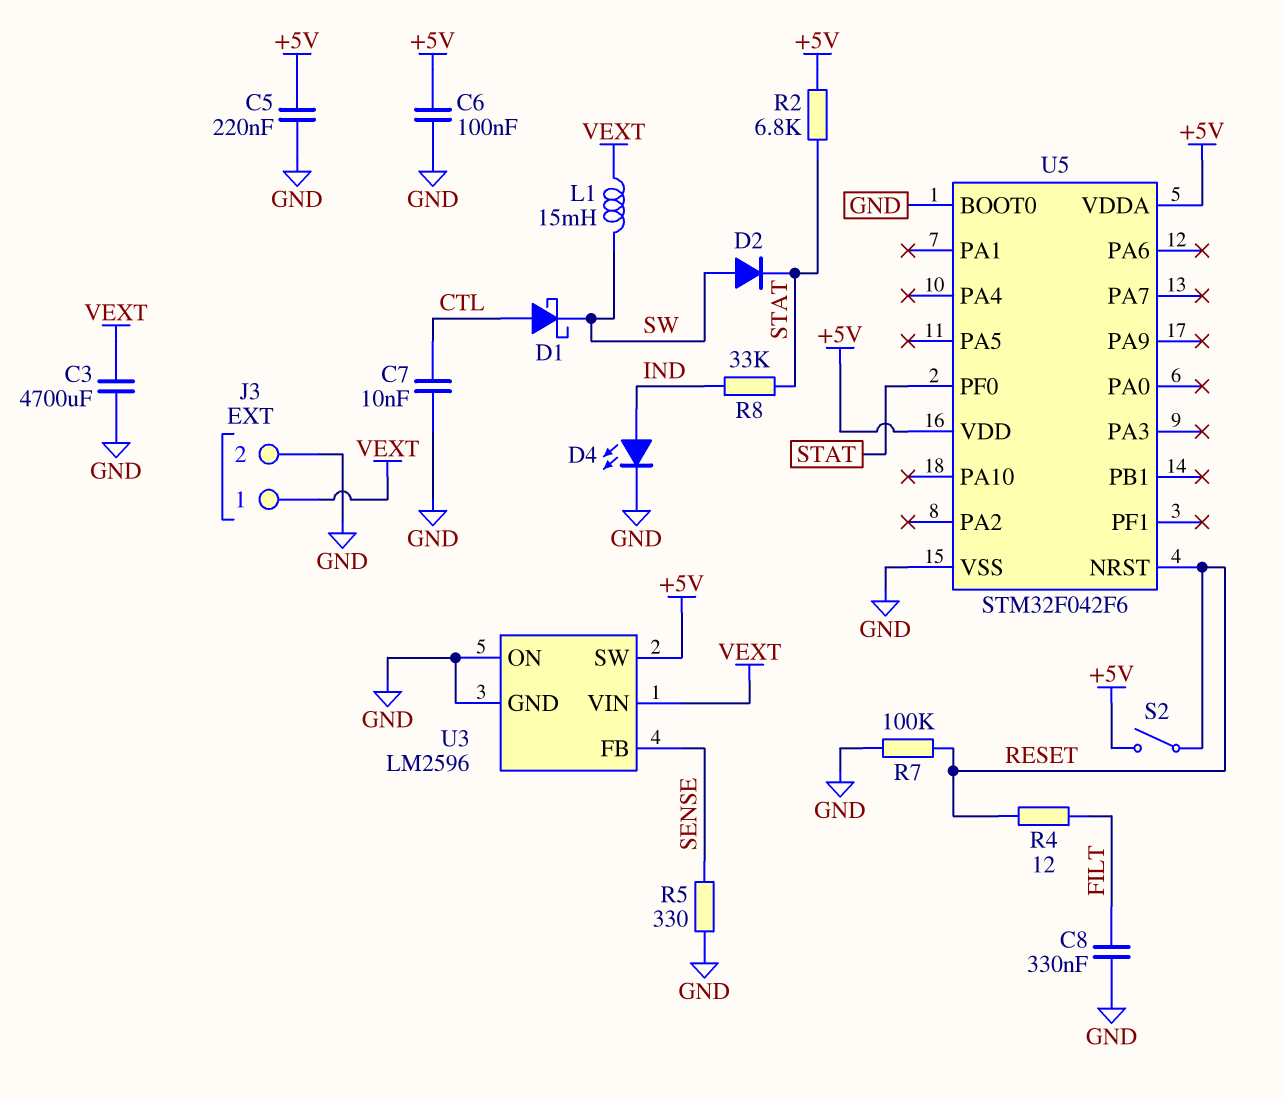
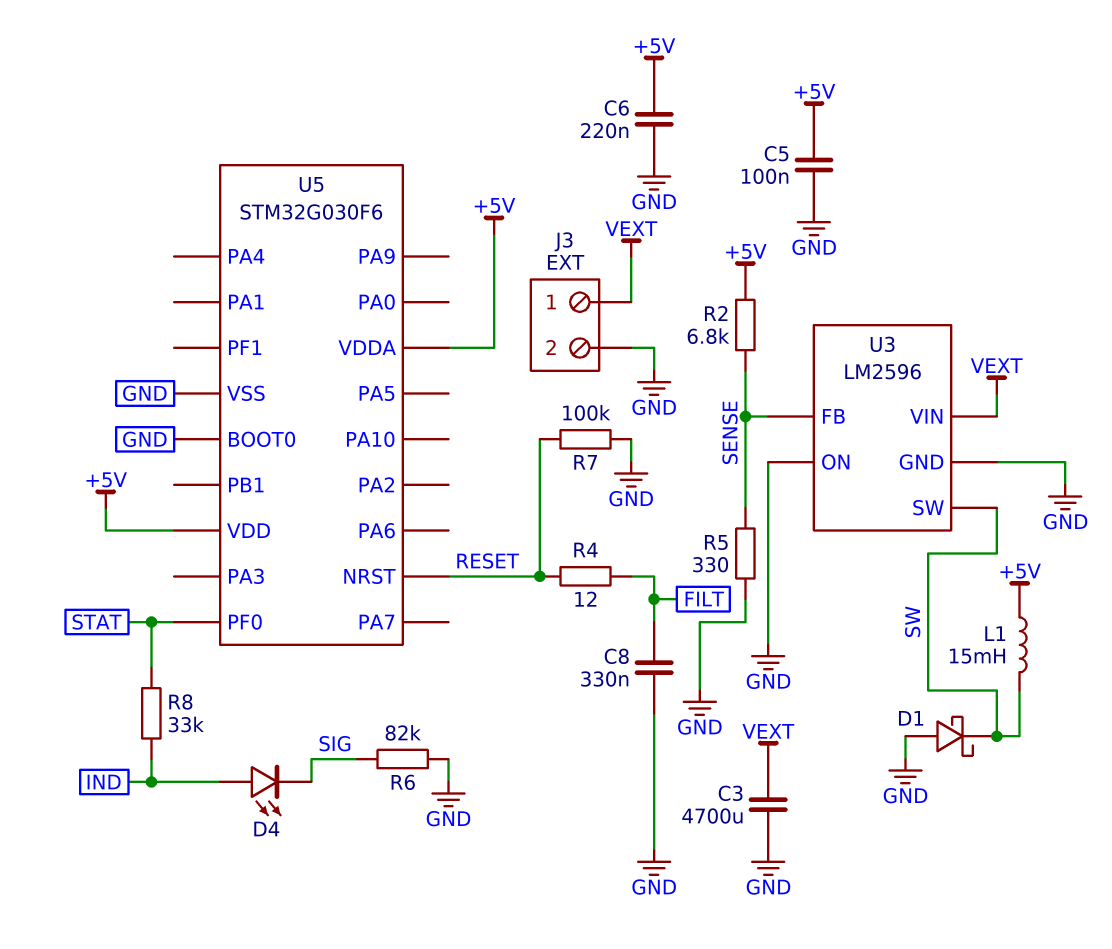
C5: 220nF (+5V, GND) -> 100nF (+5V, GND)
C6: 100nF (+5V, GND) -> 220nF (+5V, GND)
C7: 10nF (CTL, GND) -> none
D1: schottky (A CTL, K SW) -> schottky (A GND, K SW)
D2: diode (A SW, K STAT) -> none
D4: LED (A IND, K GND) -> LED (A IND, K SIG)
L1: 15mH (SW, VEXT) -> 15mH (+5V, SW)
R2: 6.8k (+5V, STAT) -> 6.8k (+5V, SENSE)
R6: none -> 82k (GND, SIG)
S2: switch (+5V, RESET) -> none
U3 pin SW: +5V -> SW
U5: STM32F042F6 -> STM32G030F6

